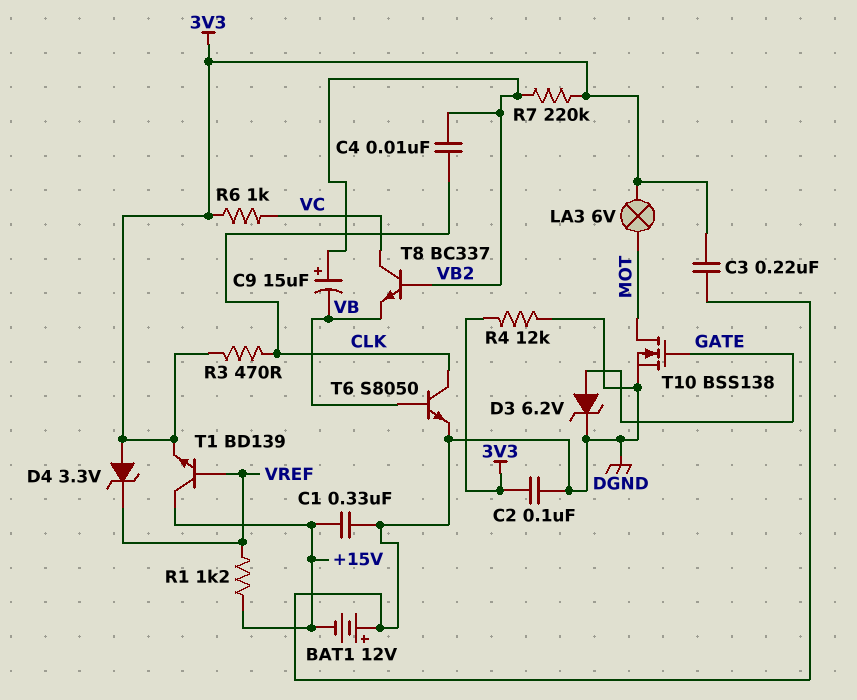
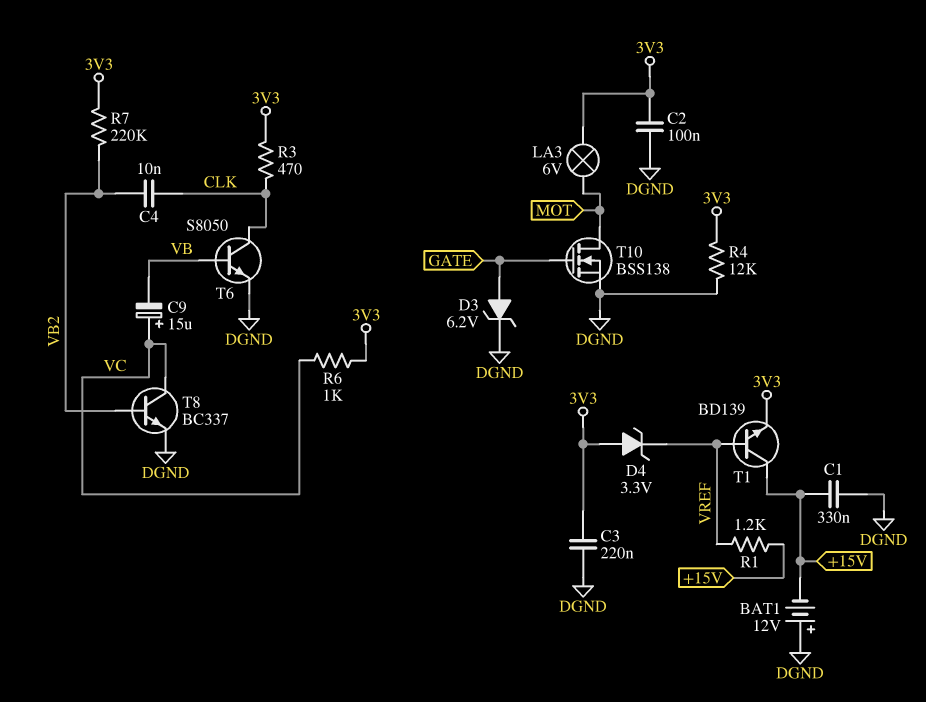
C9: 15uF (plus VB2, minus VB) -> 15uF (plus VC, minus VB)
T8: NPN BC337 (B VB2, C VC, E VB) -> NPN BC337 (B VB2, C VC, E DGND)

